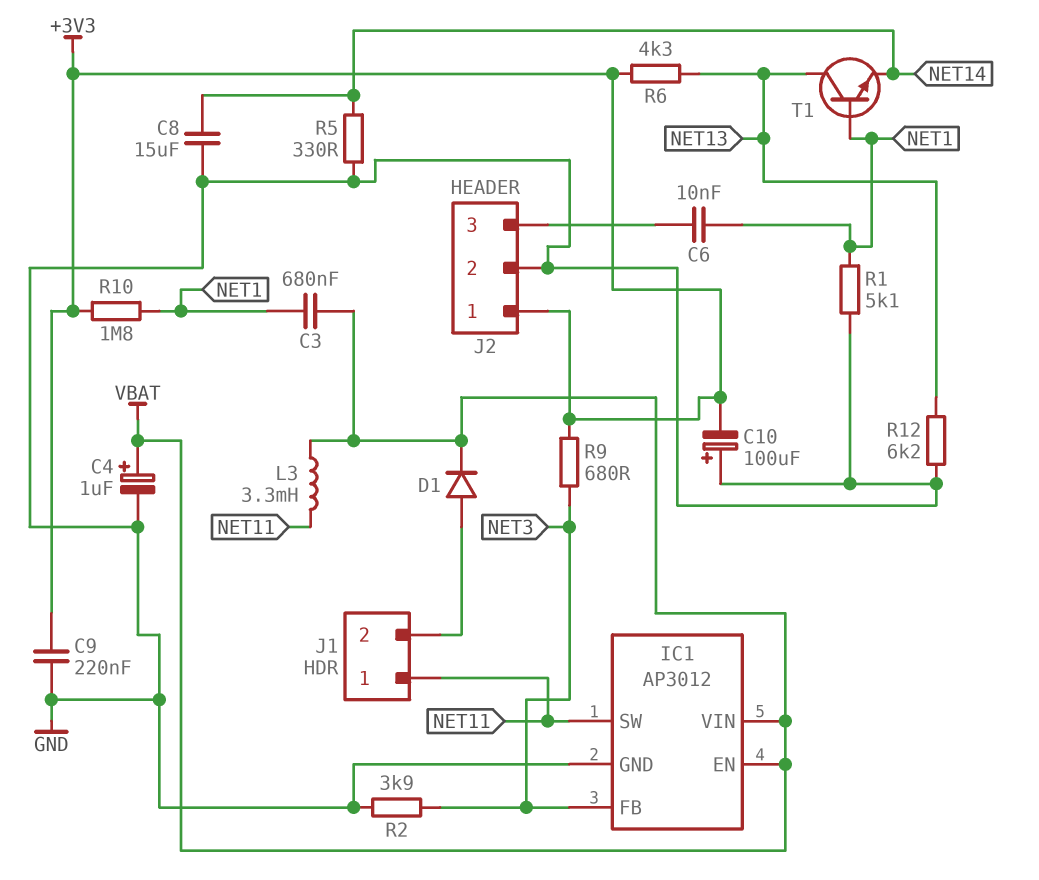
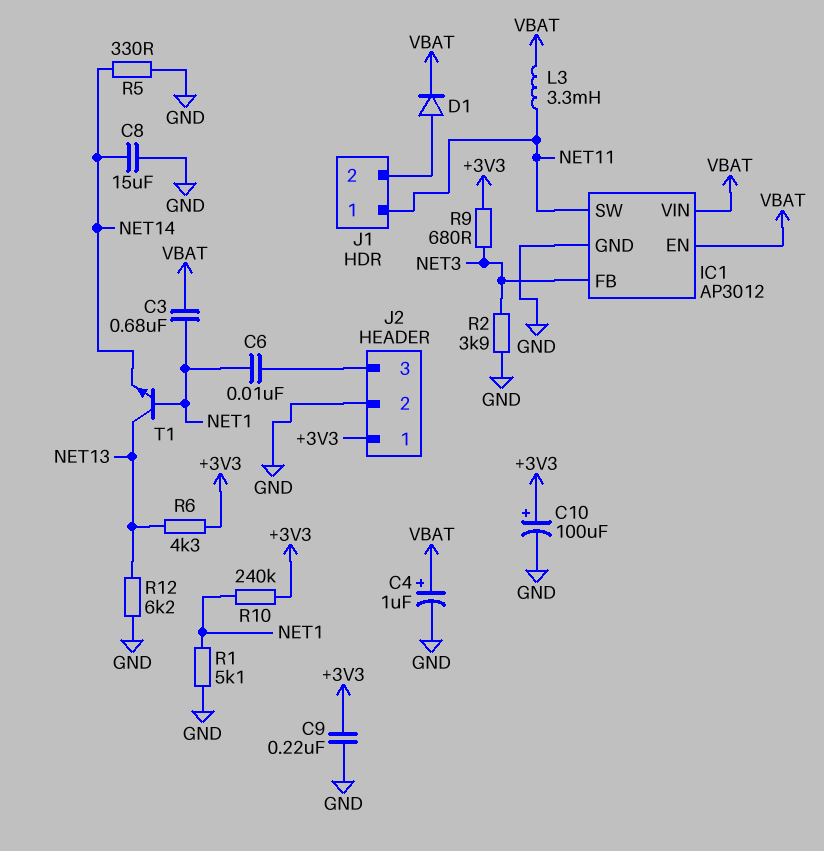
C10: 100uF (plus GND, minus +3V3) -> 100uF (plus +3V3, minus GND)
R10: 1.8M (+3V3, NET1) -> 240k (+3V3, NET1)

